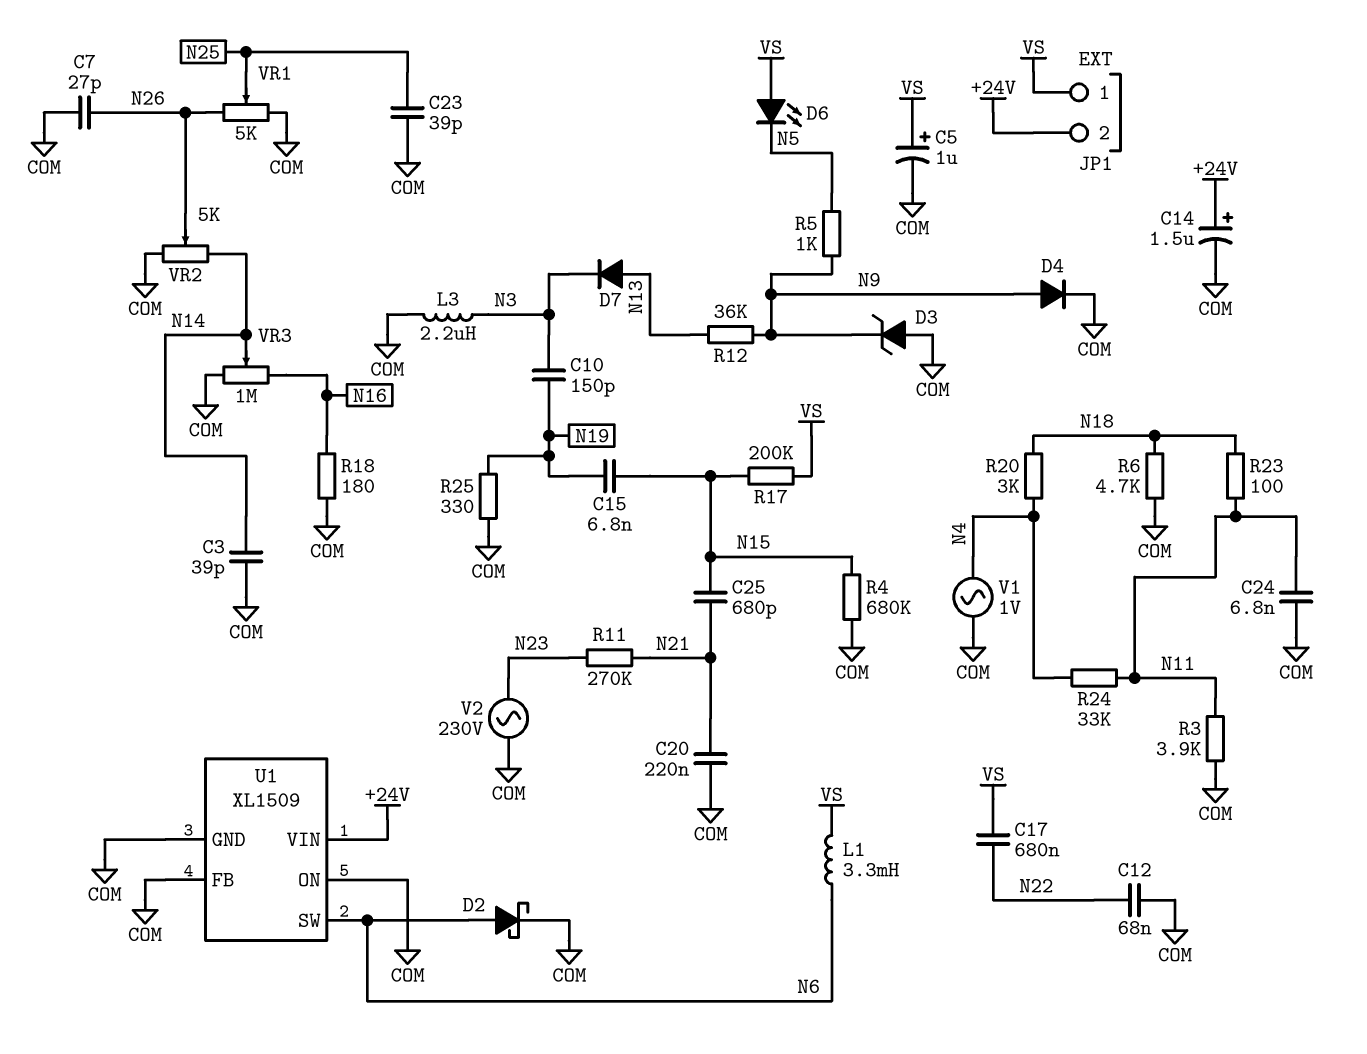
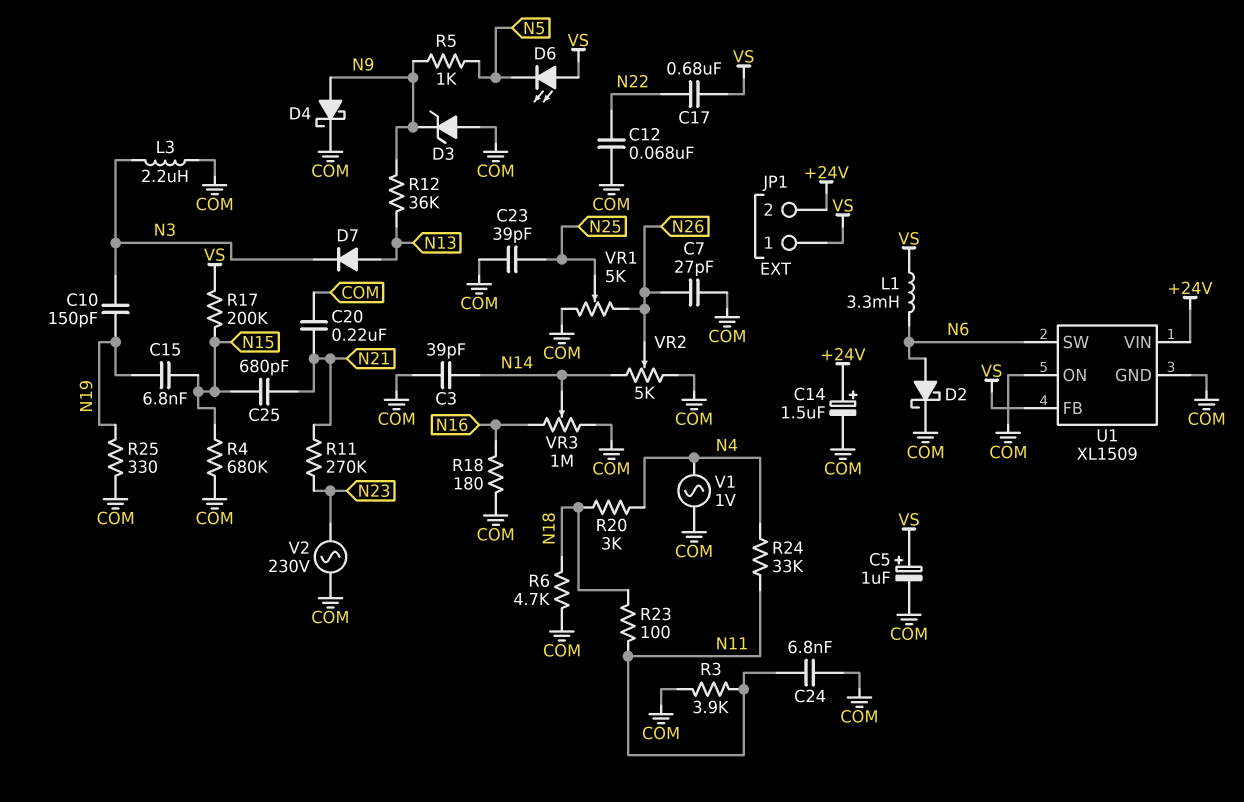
D4: diode (A N9, K COM) -> schottky (A N9, K COM)
U1 pin FB: COM -> VS

